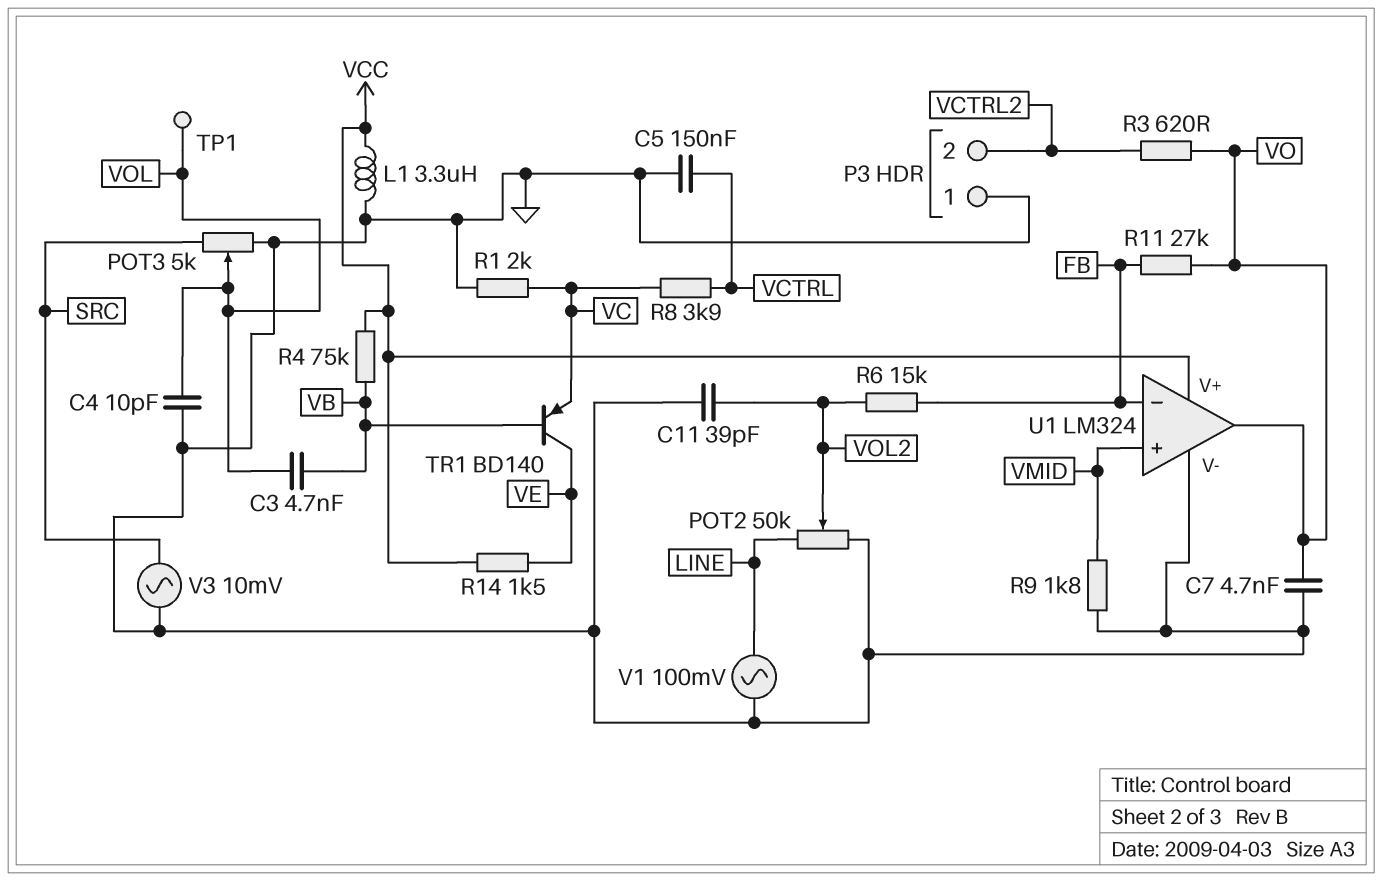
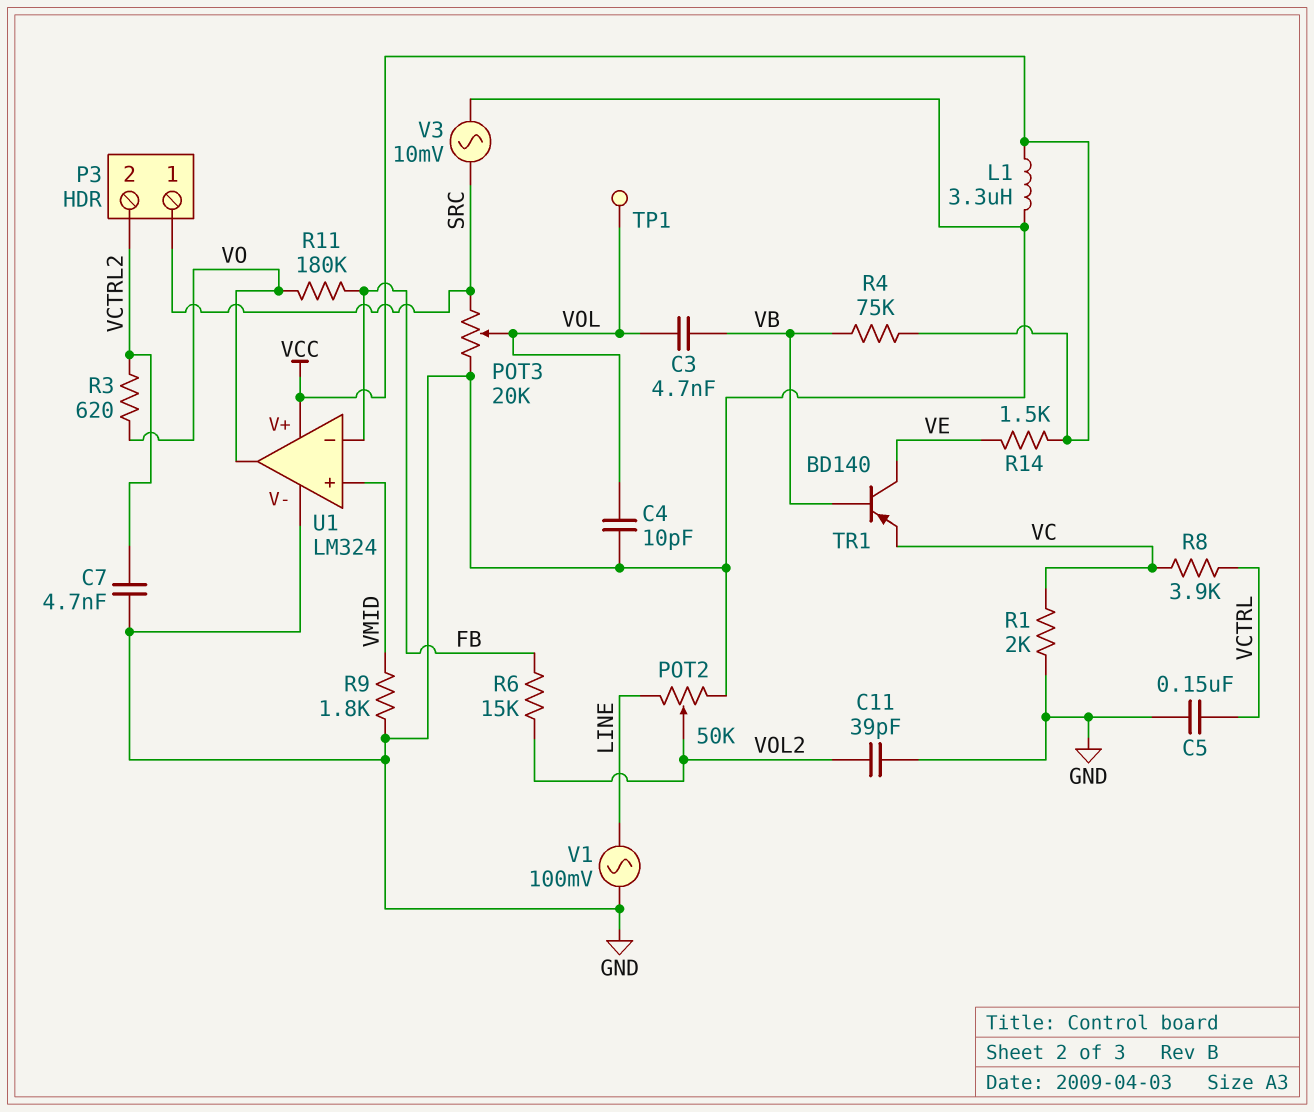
C7: 4.7nF (GND, VO) -> 4.7nF (GND, VCTRL2)
P3 pin 1: GND -> SRC
POT3: 5k (GND, SRC, wiper VOL) -> 20k (GND, SRC, wiper VOL)
R11: 27k (FB, VO) -> 180k (FB, VO)

